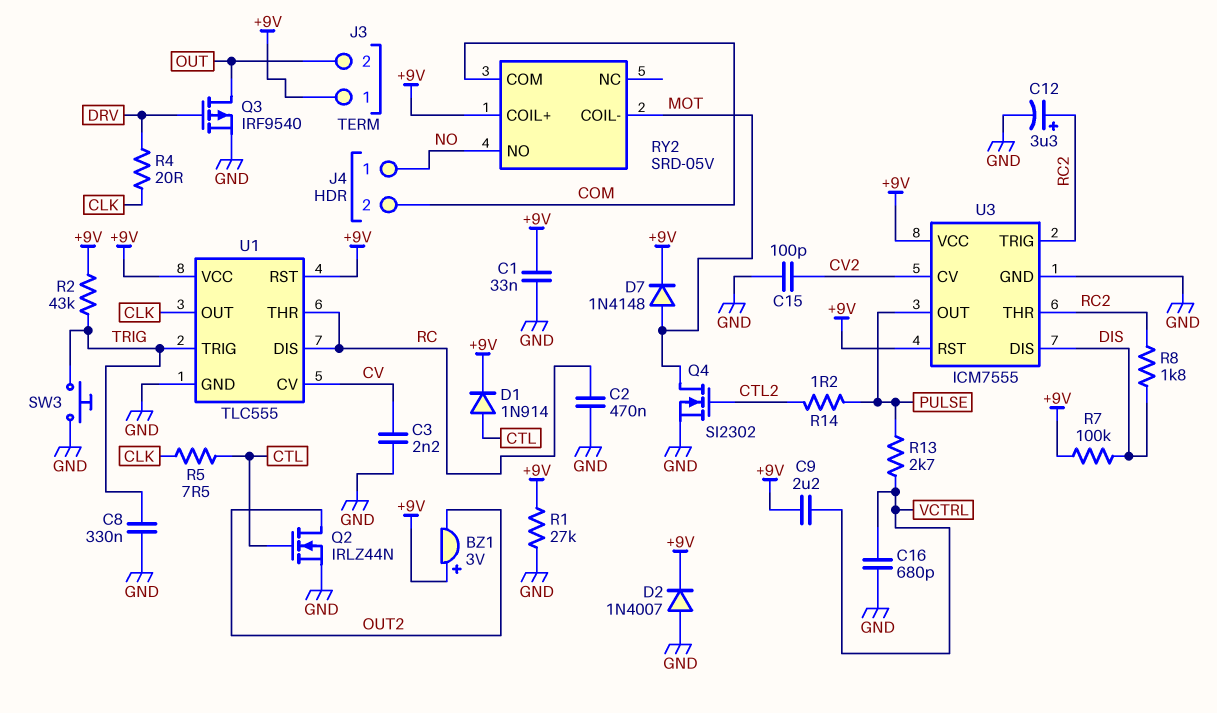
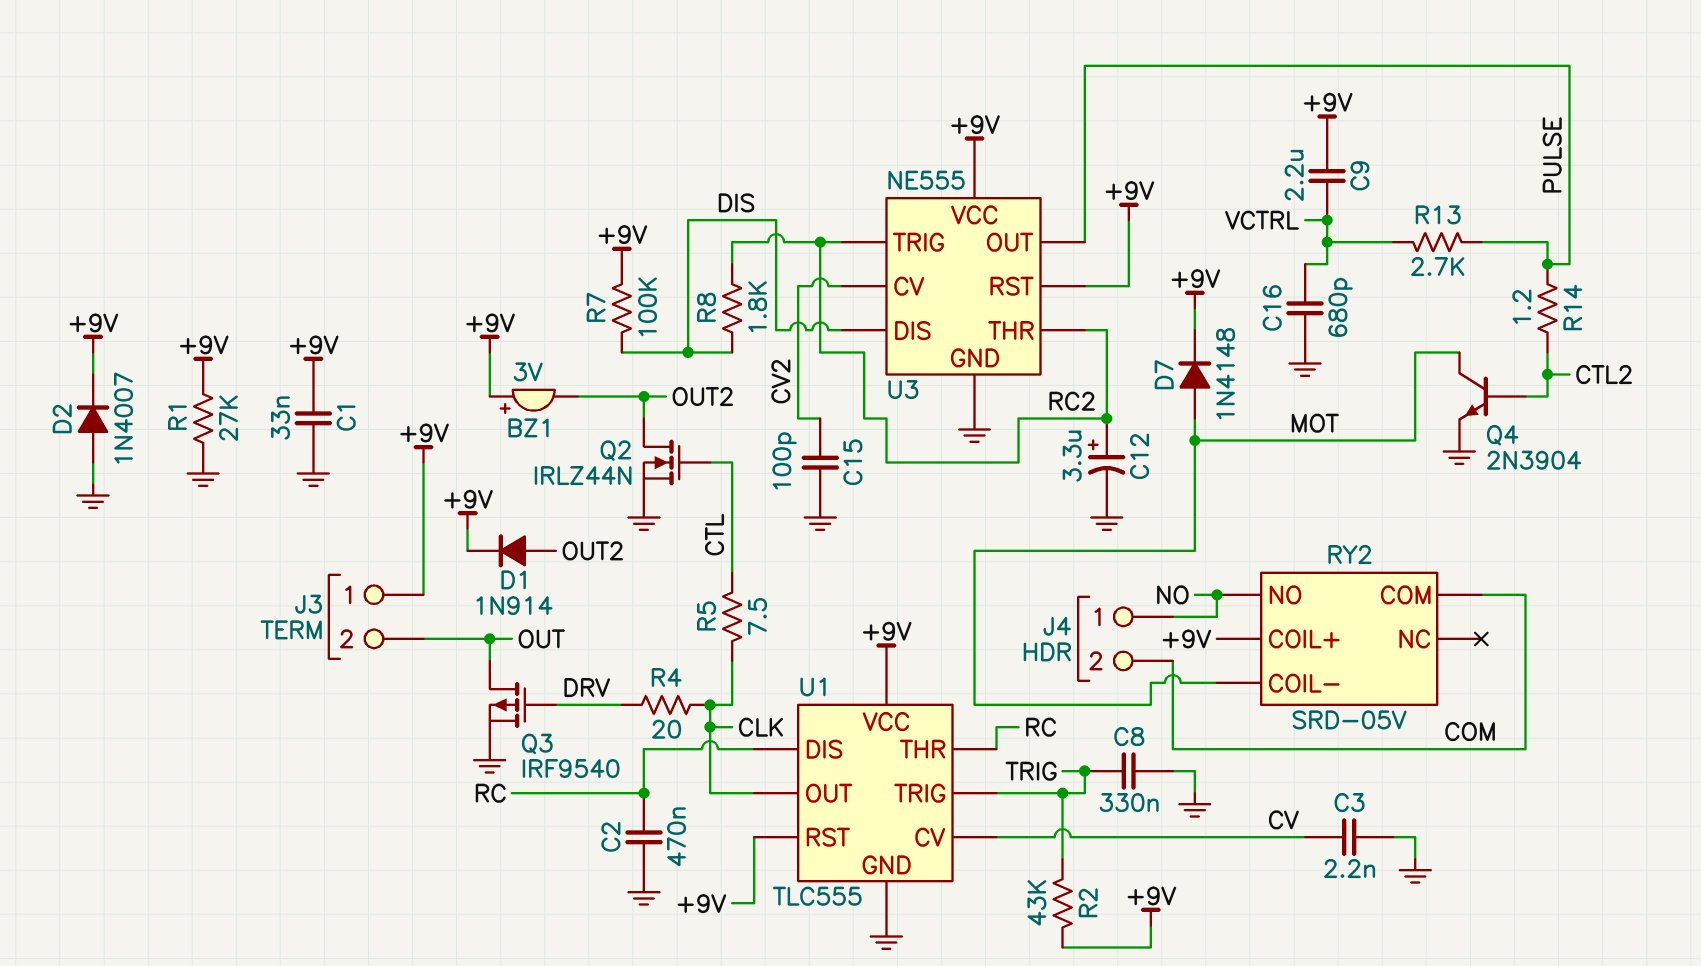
D1: diode 1N914 (A CTL, K +9V) -> diode 1N914 (A OUT2, K +9V)
Q4: NMOS SI2302 (G CTL2, D MOT, S GND) -> NPN 2N3904 (B CTL2, C MOT, E GND)
SW3: button (GND, TRIG) -> none
U3: ICM7555 -> NE555

